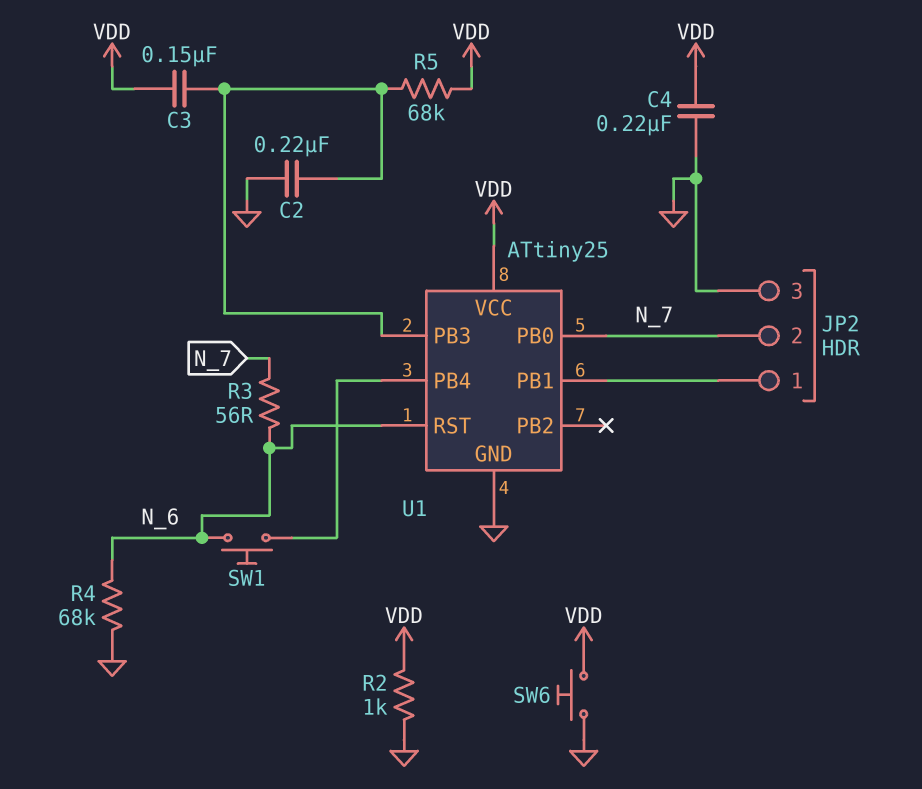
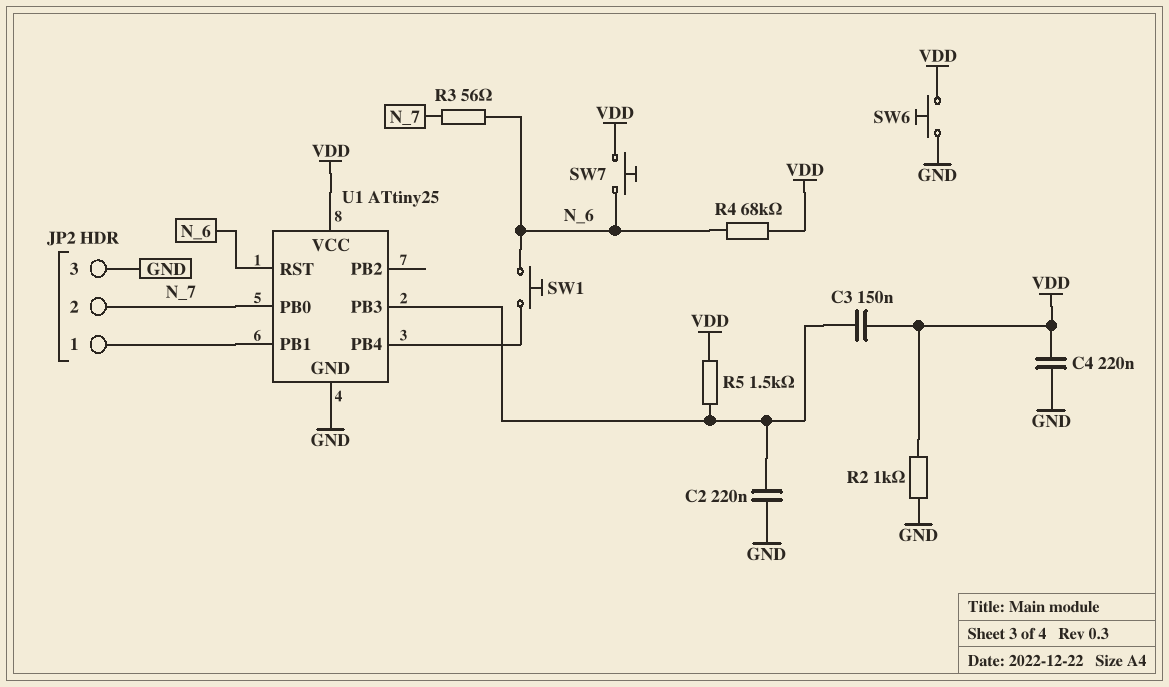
R4: 68k (GND, N_6) -> 68k (N_6, VDD)
R5: 68k (U1/PB3, VDD) -> 1.5k (U1/PB3, VDD)
SW7: none -> button (N_6, VDD)

